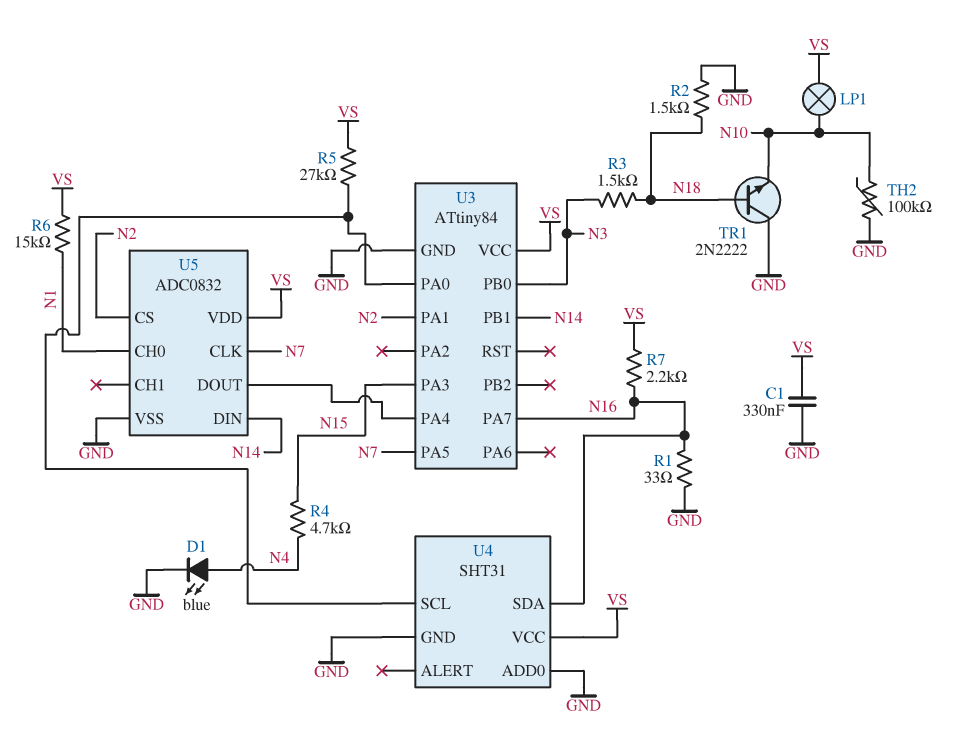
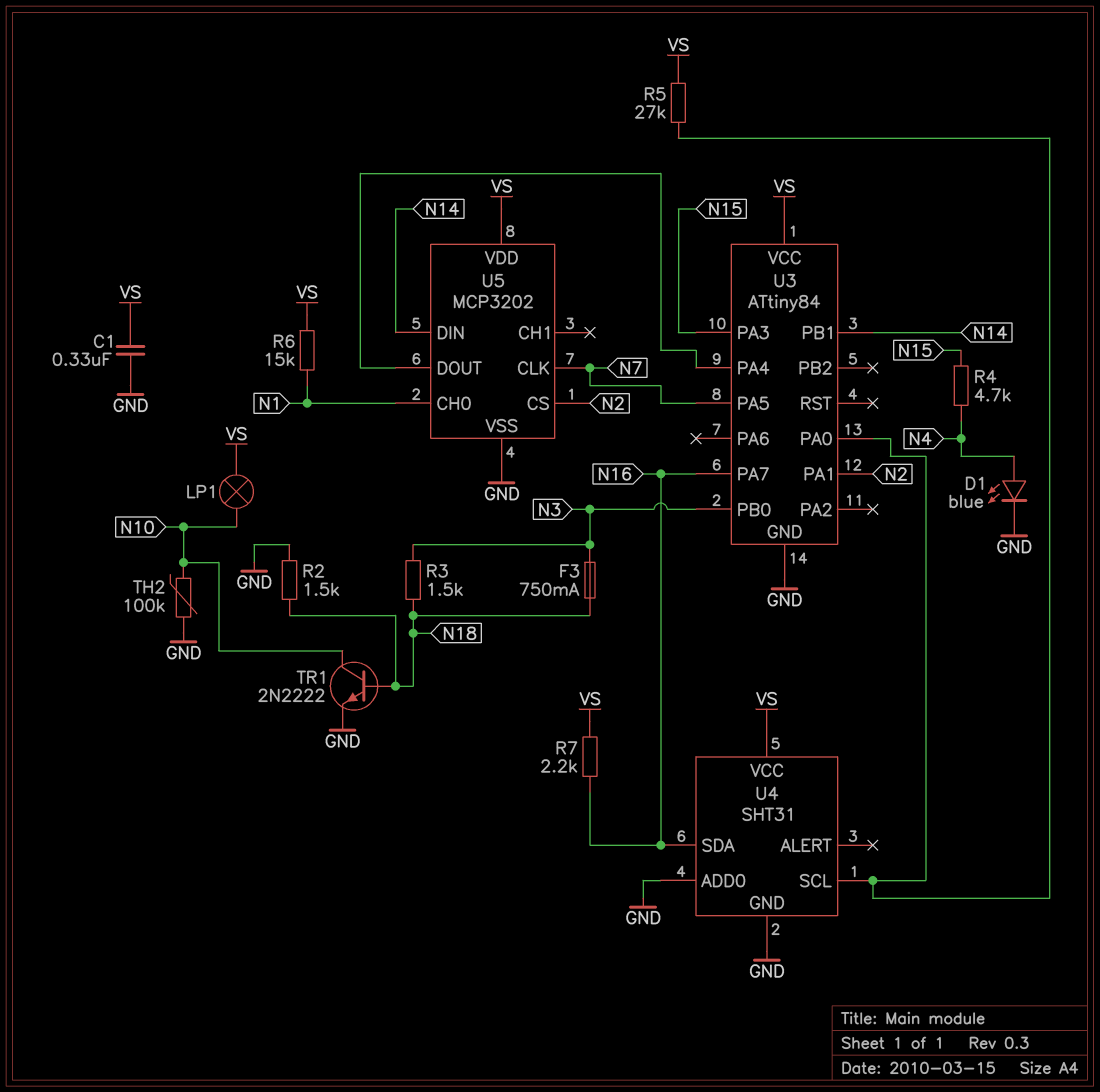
F3: none -> 750mA (N3, N18)
R1: 33 (GND, N16) -> none
TR1: NPN 2N2222 (B N18, C GND, E N10) -> NPN 2N2222 (B N18, C N10, E GND)
U5: ADC0832 -> MCP3202

